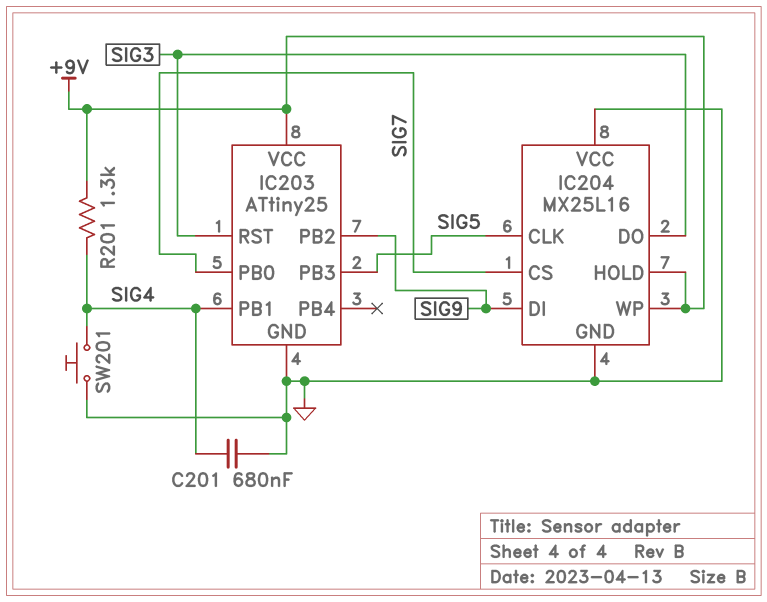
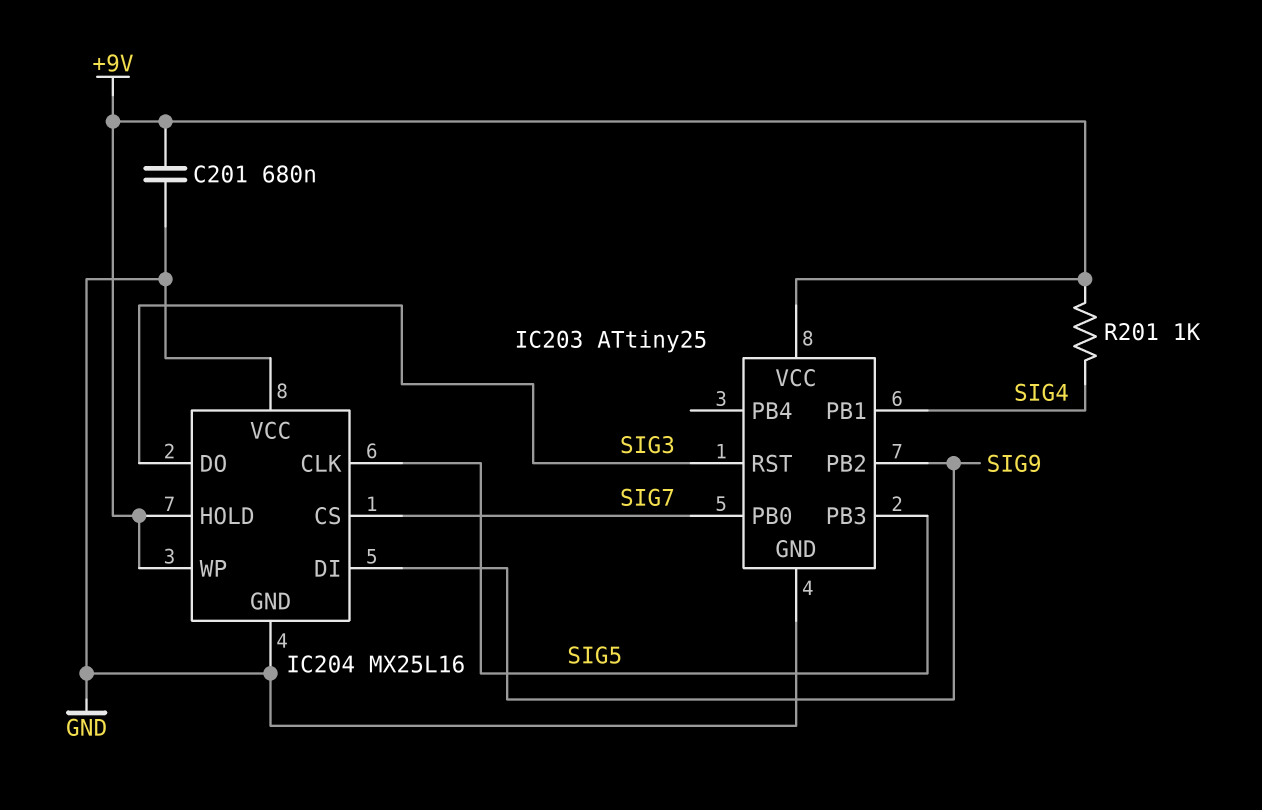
C201: 680nF (GND, SIG4) -> 680nF (+9V, GND)
R201: 1.3k (+9V, SIG4) -> 1k (+9V, SIG4)
SW201: button (GND, SIG4) -> none

